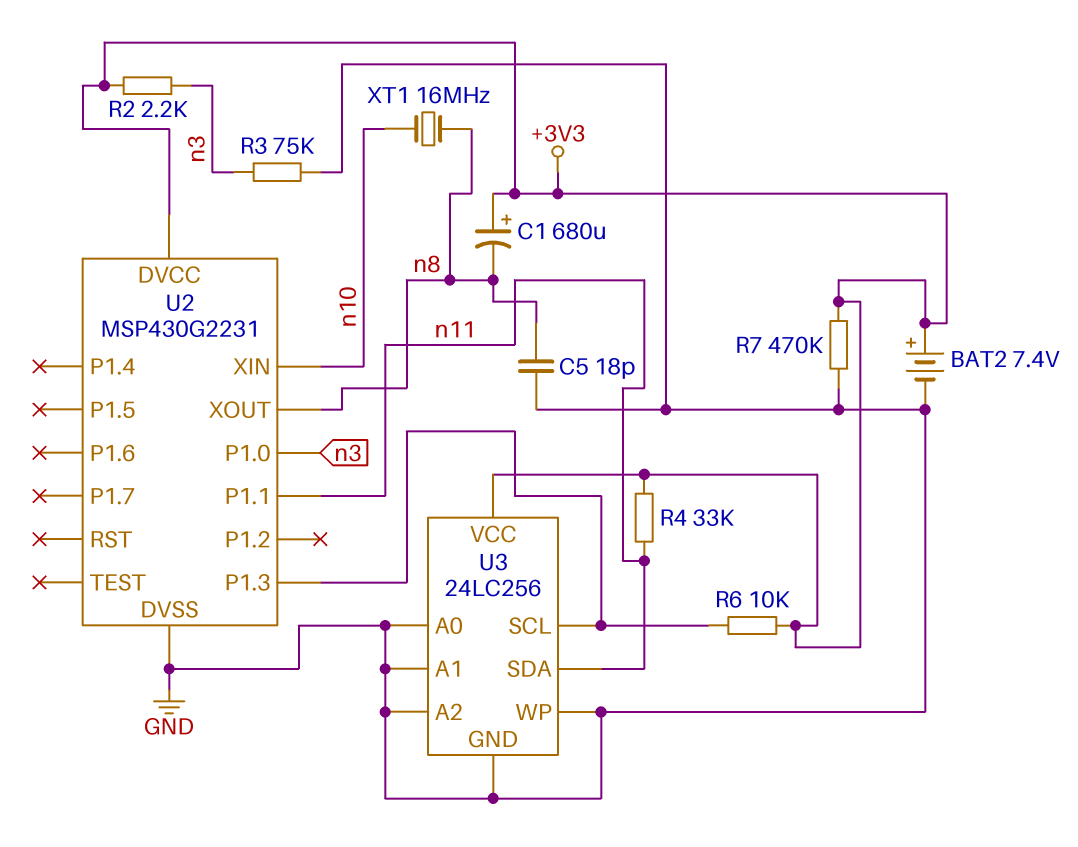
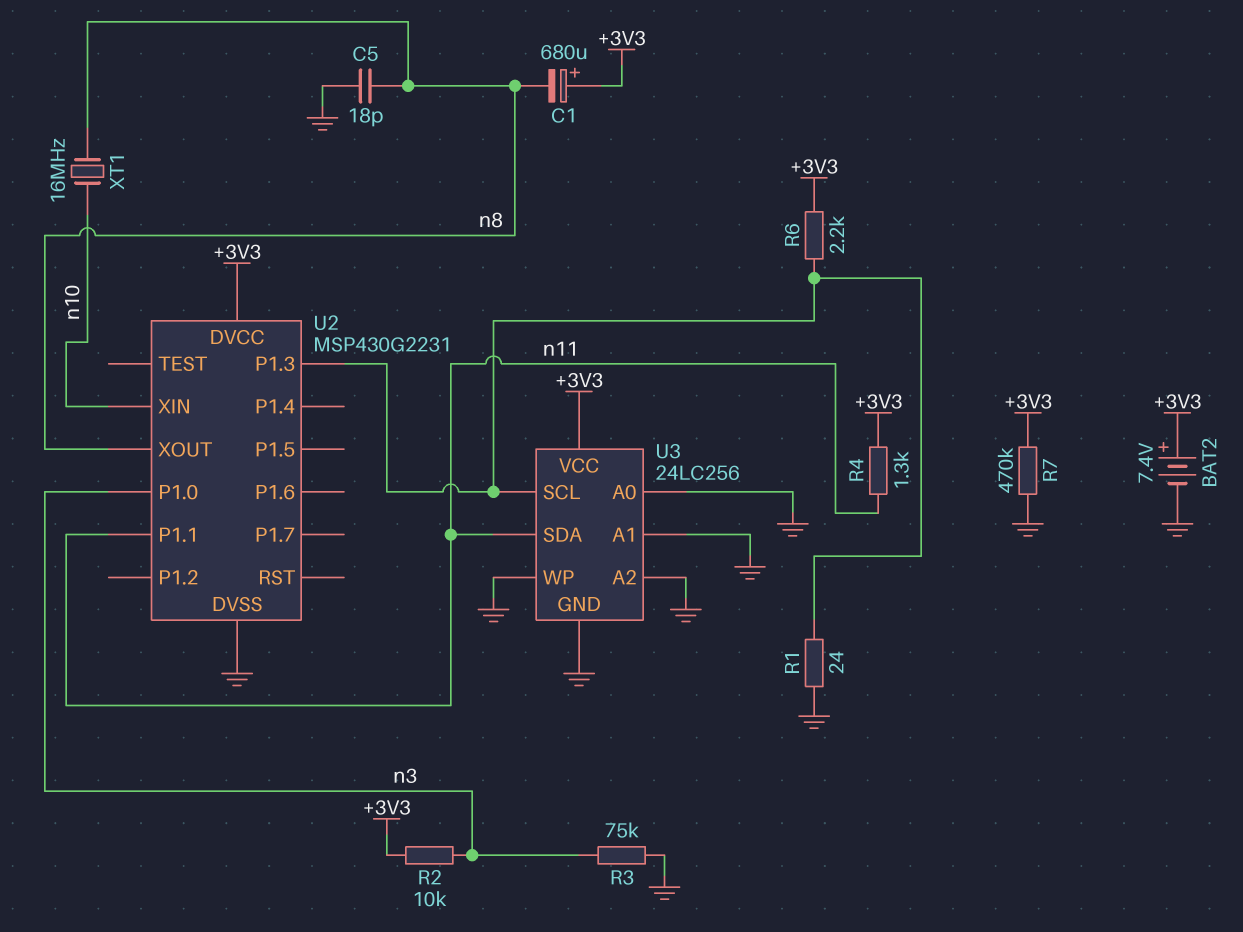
R1: none -> 24 (GND, U2/P1.3)
R2: 2.2k (+3V3, n3) -> 10k (+3V3, n3)
R4: 33k (+3V3, n11) -> 1.3k (+3V3, n11)
R6: 10k (+3V3, U2/P1.3) -> 2.2k (+3V3, U2/P1.3)

